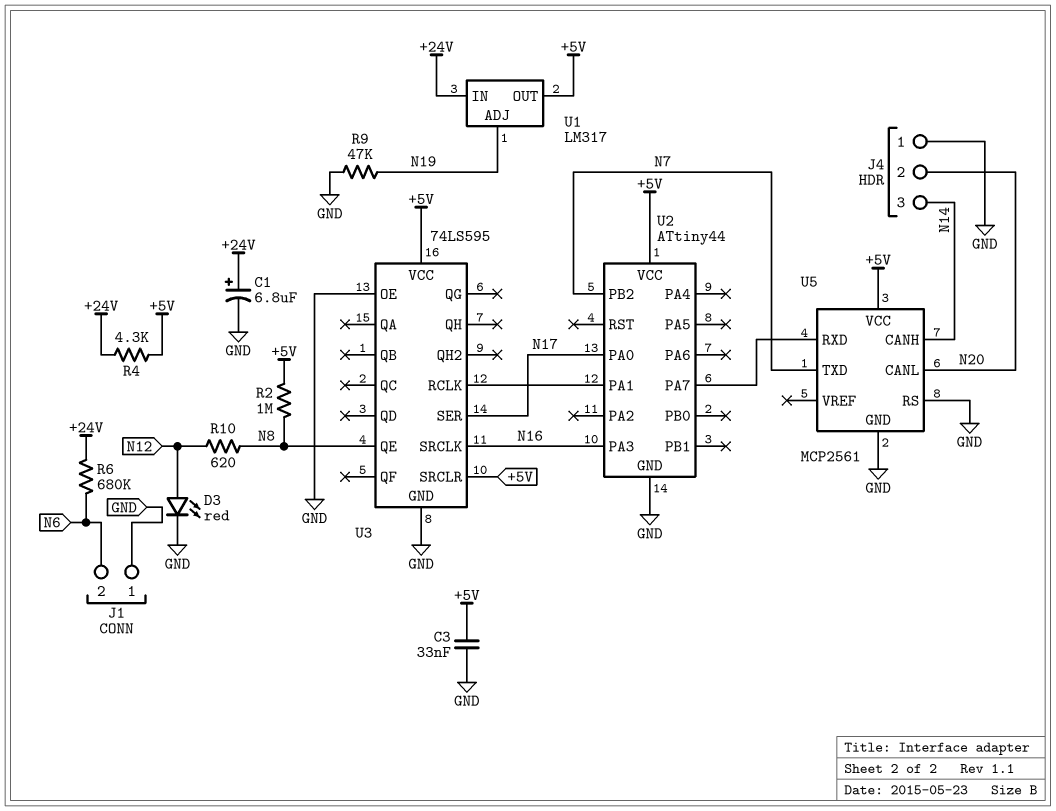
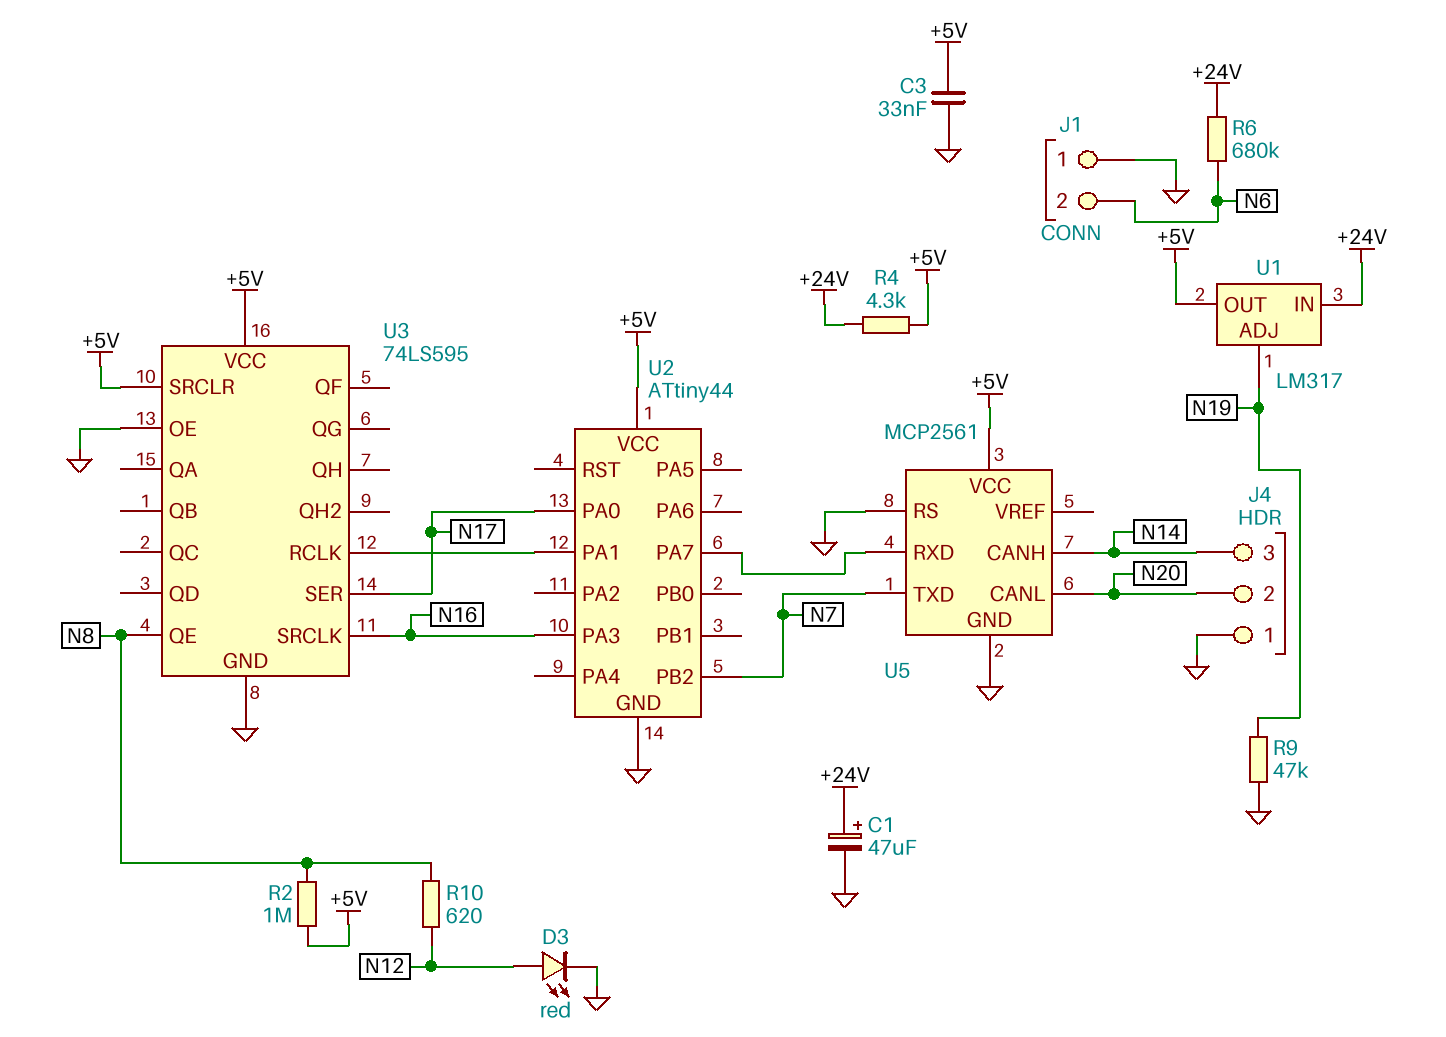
C1: 6.8uF (plus +24V, minus GND) -> 47uF (plus +24V, minus GND)

